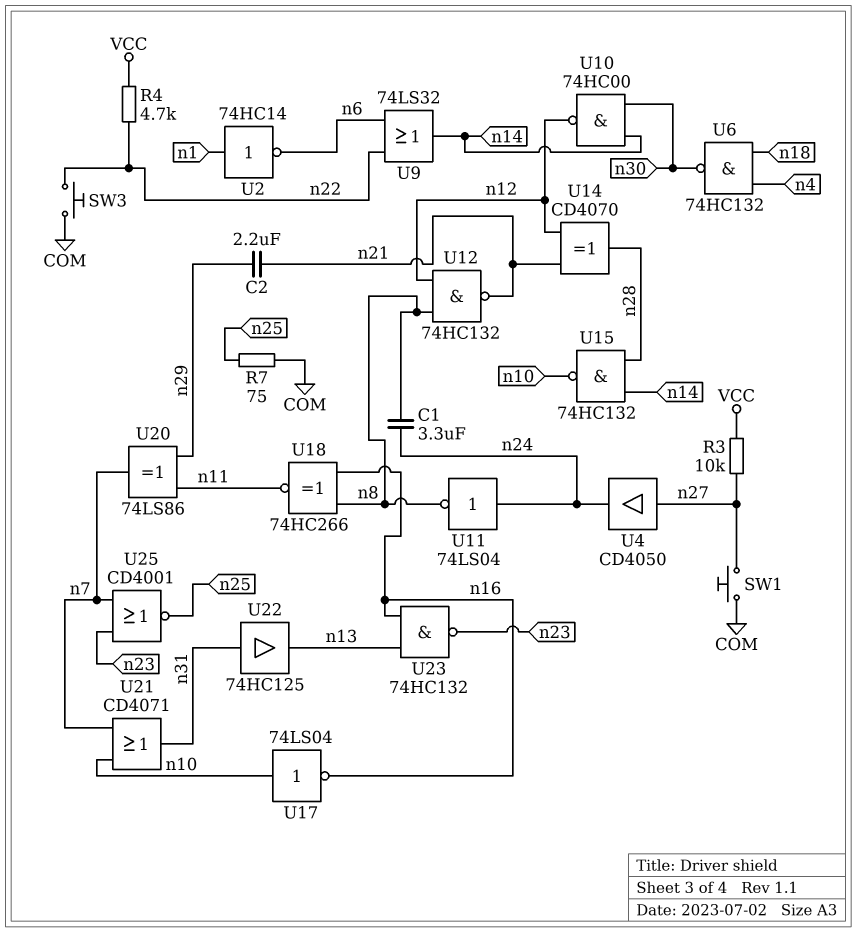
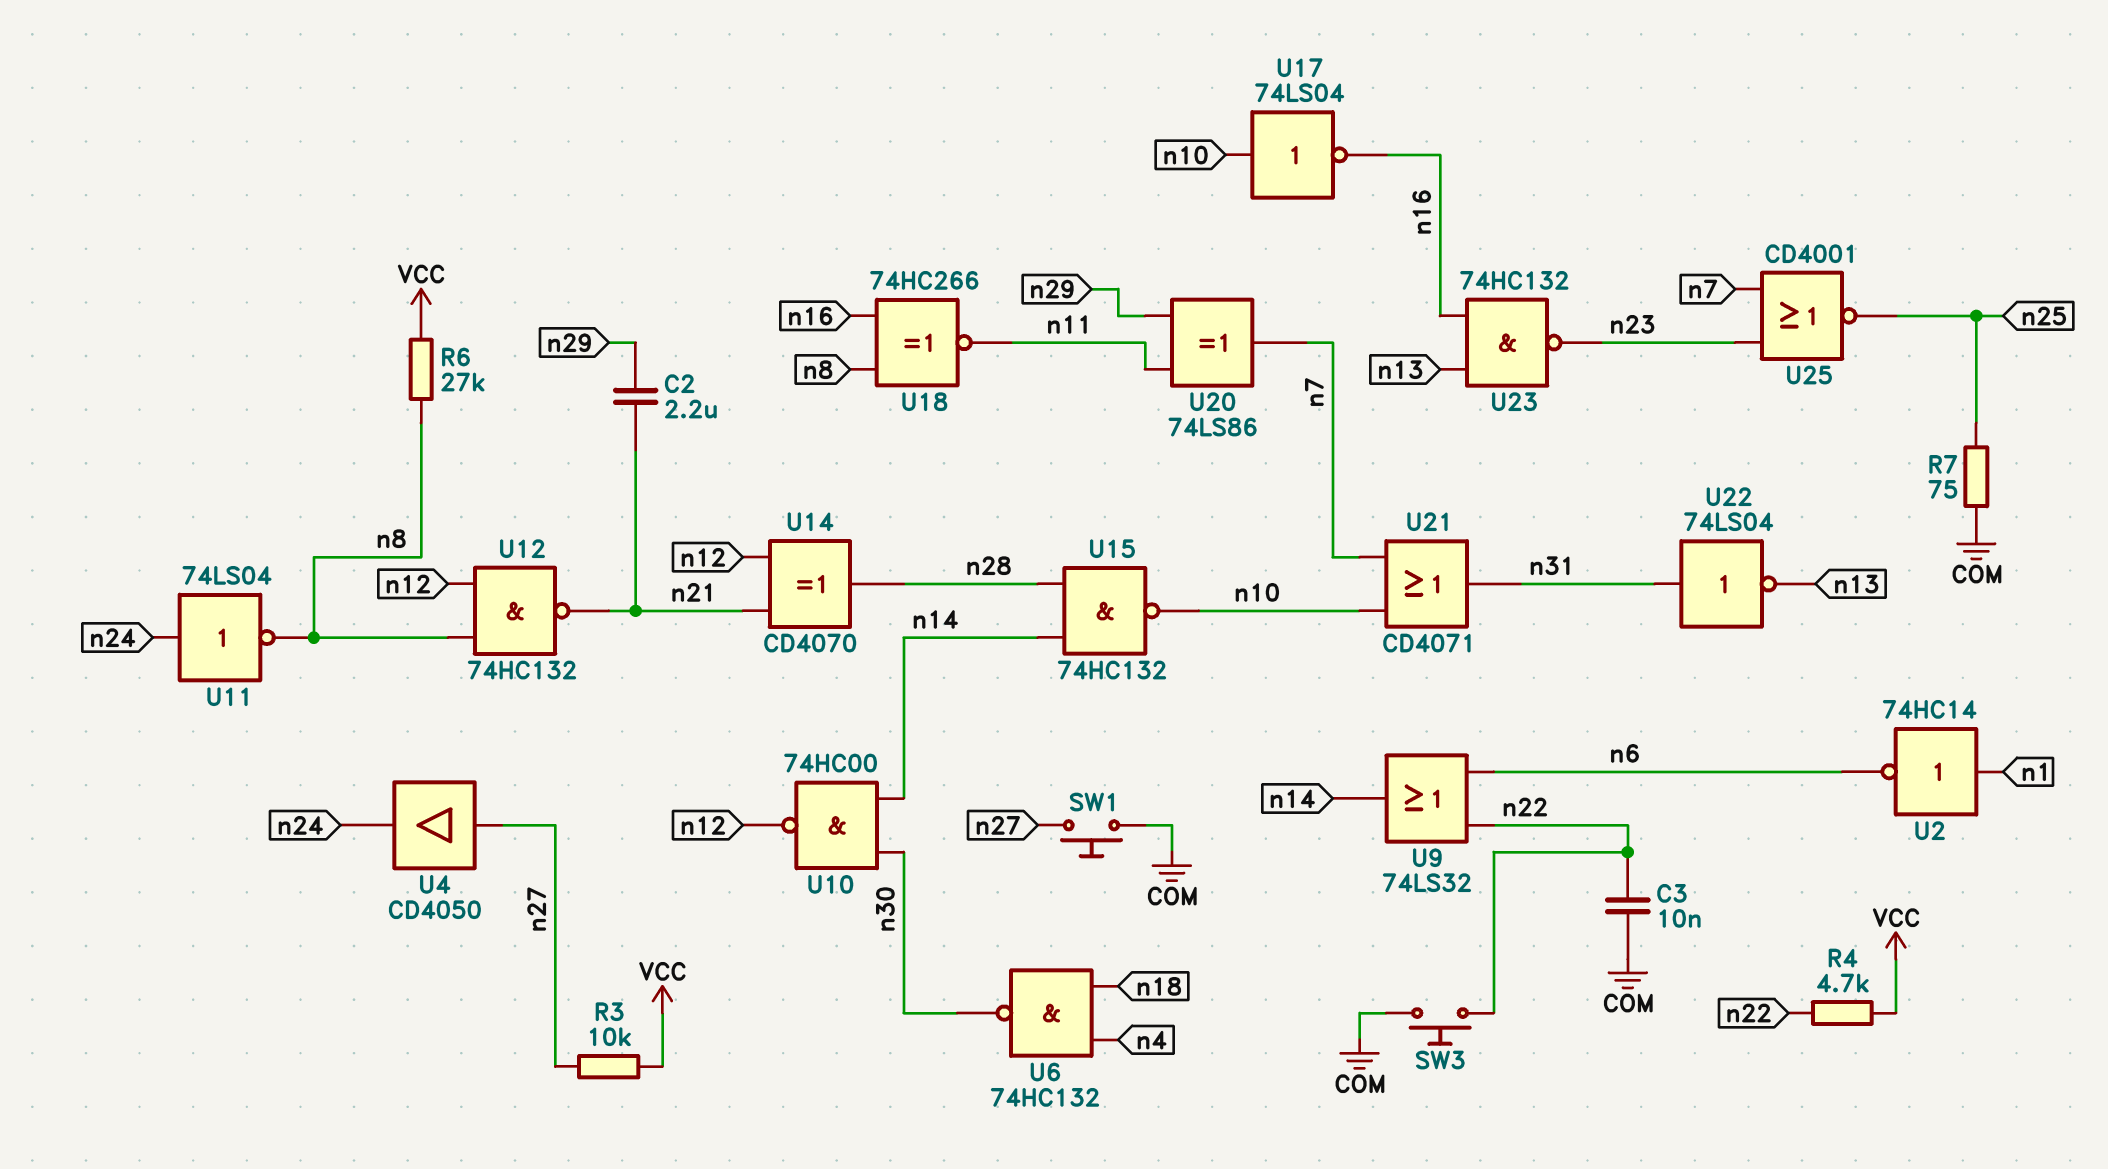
C1: 3.3uF (n8, n24) -> none
C3: none -> 10nF (COM, n22)
R6: none -> 27k (VCC, n8)
U22: buffer 74HC125 (in n31, out n13) -> NOT 74LS04 (in n31, out n13)

